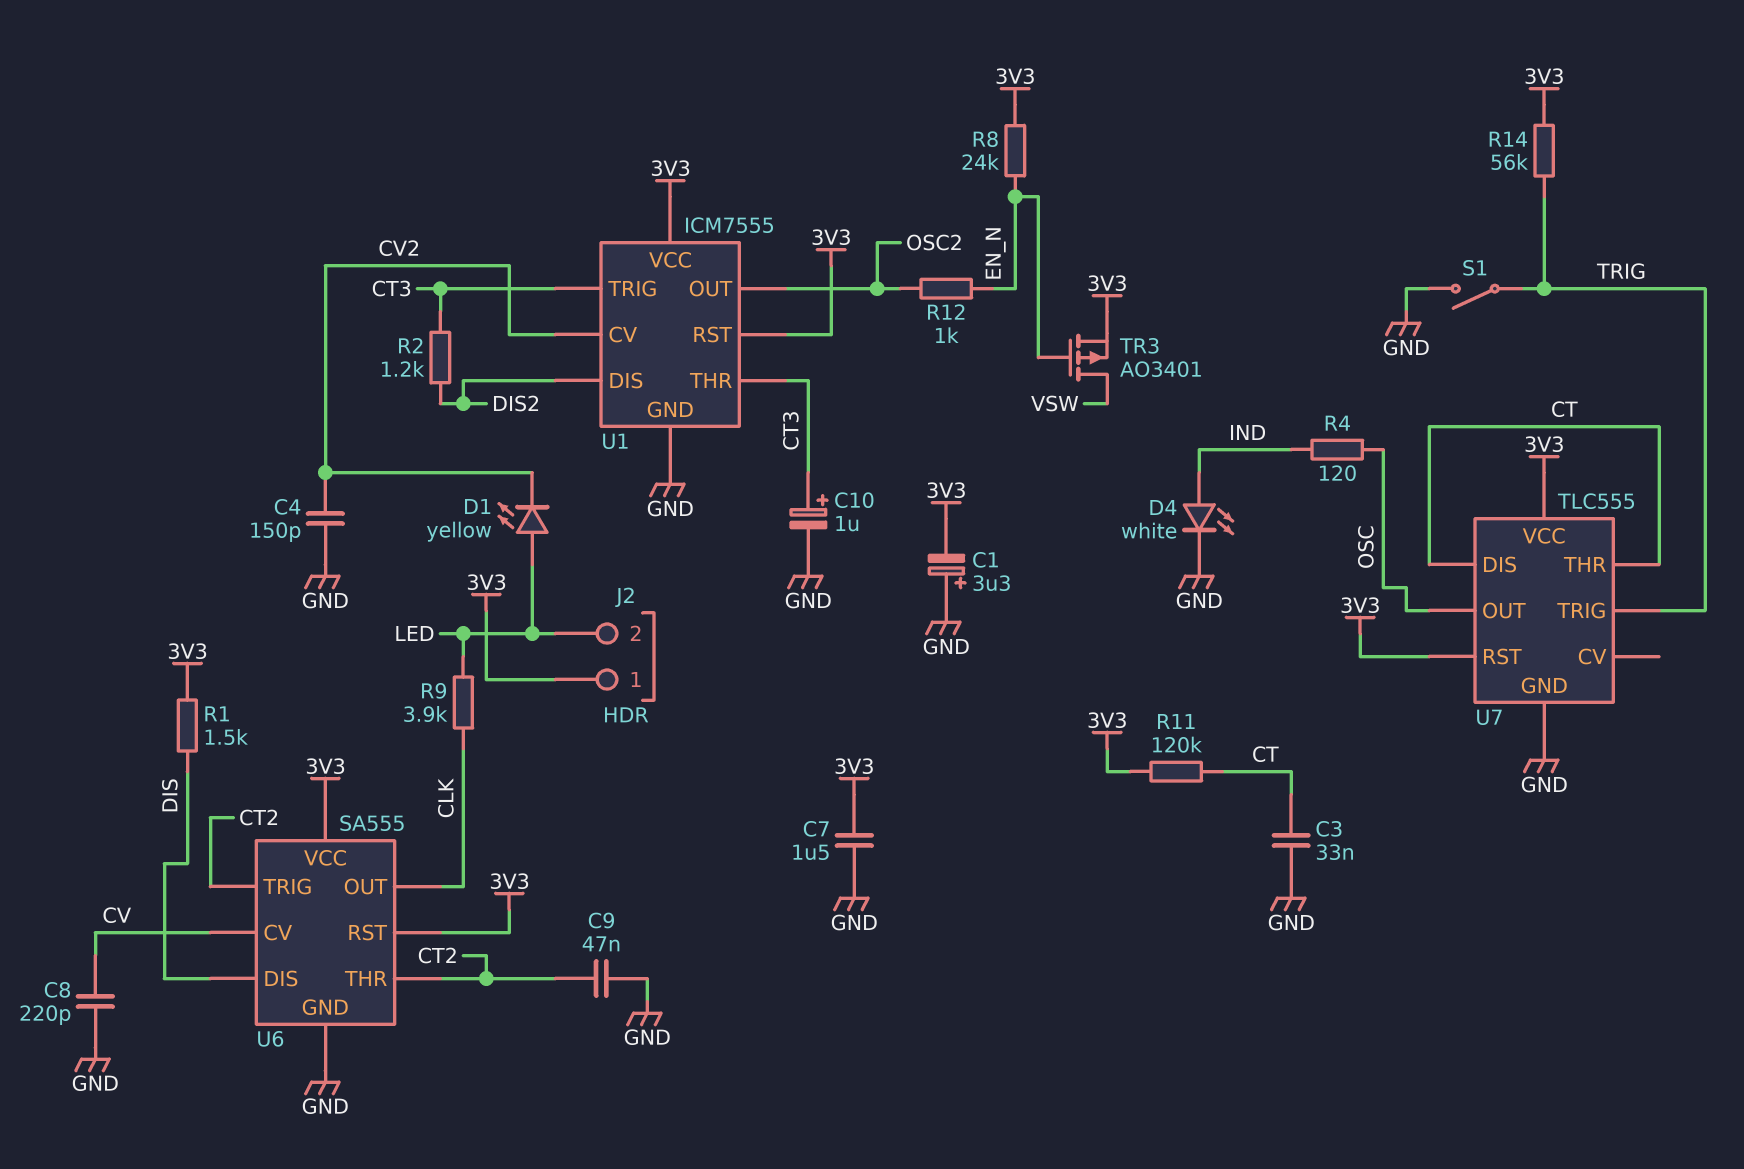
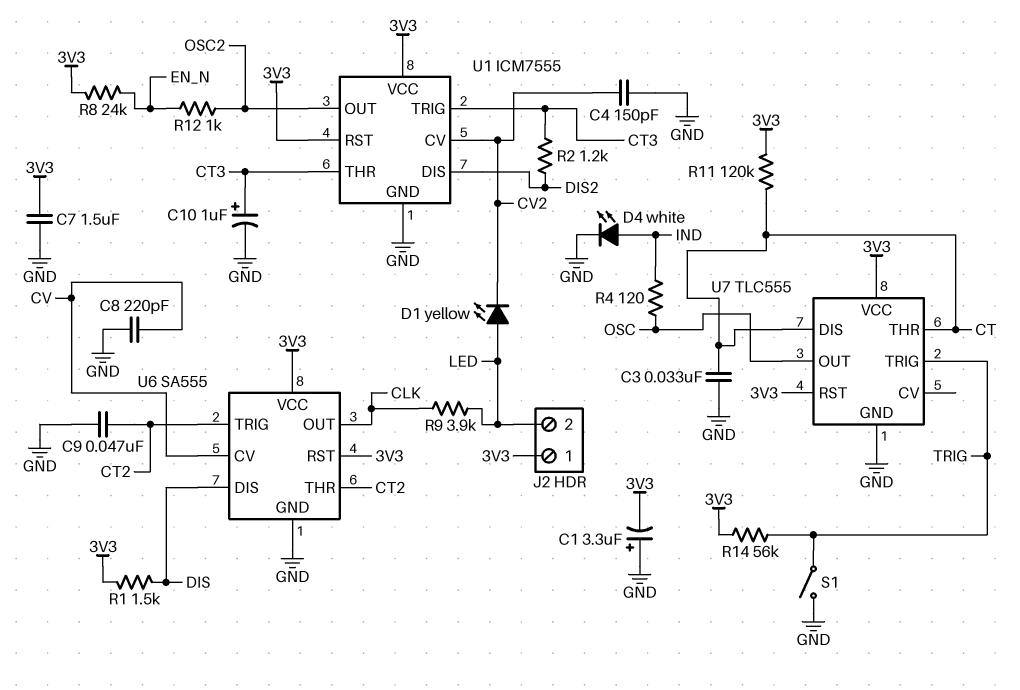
TR3: PMOS AO3401 (G EN_N, D VSW, S 3V3) -> none

